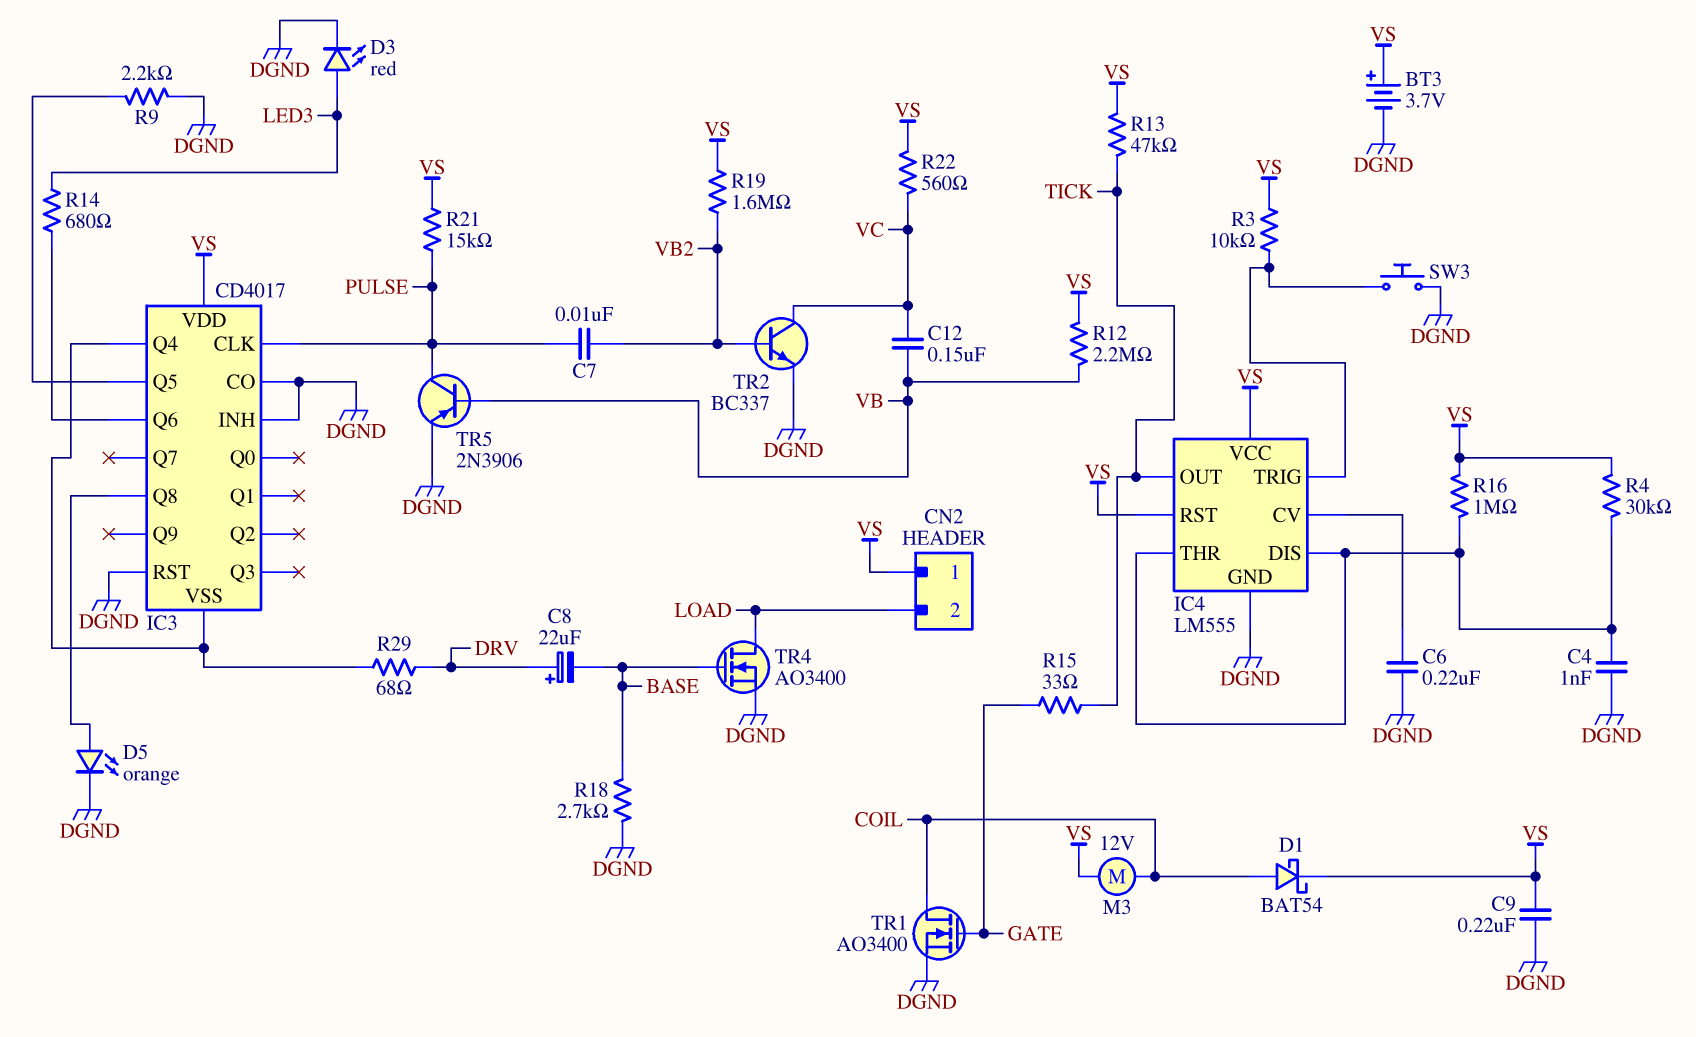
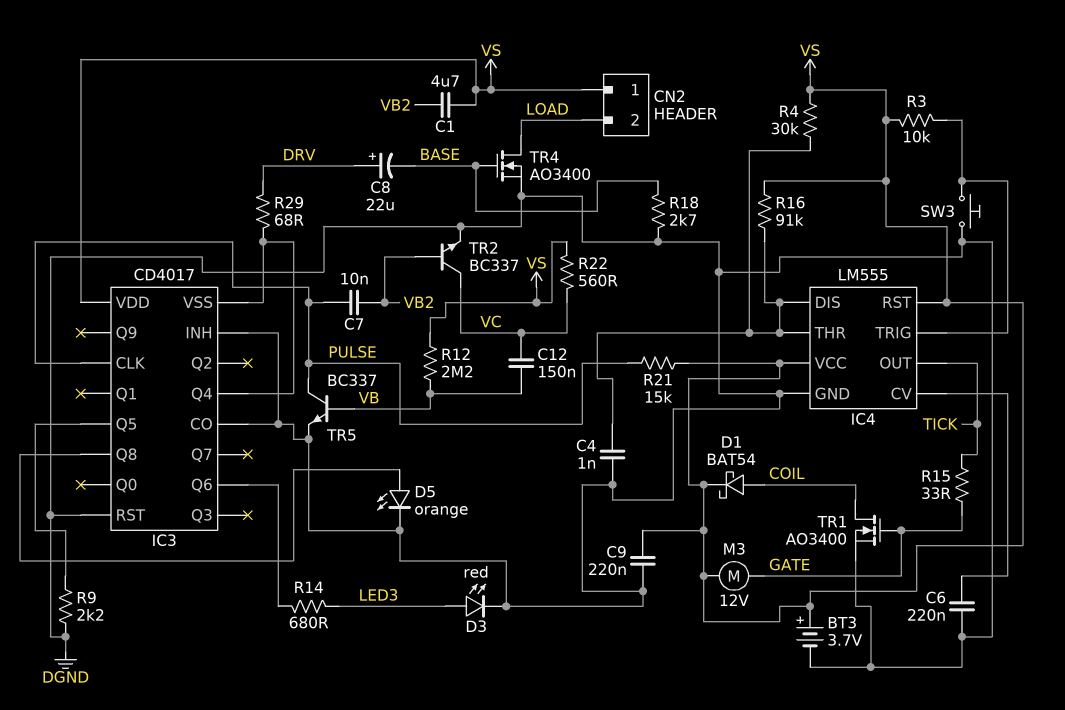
C1: none -> 4.7uF (VB2, VS)
M3: motor 12V (COIL, VS) -> motor 12V (GATE, VS)
R13: 47k (TICK, VS) -> none
R16: 1M (IC4/DIS, VS) -> 91k (IC4/DIS, VS)
R19: 1.6M (VB2, VS) -> none
TR5: PNP 2N3906 (B VB, C PULSE, E DGND) -> NPN BC337 (B VB, C PULSE, E DGND)

